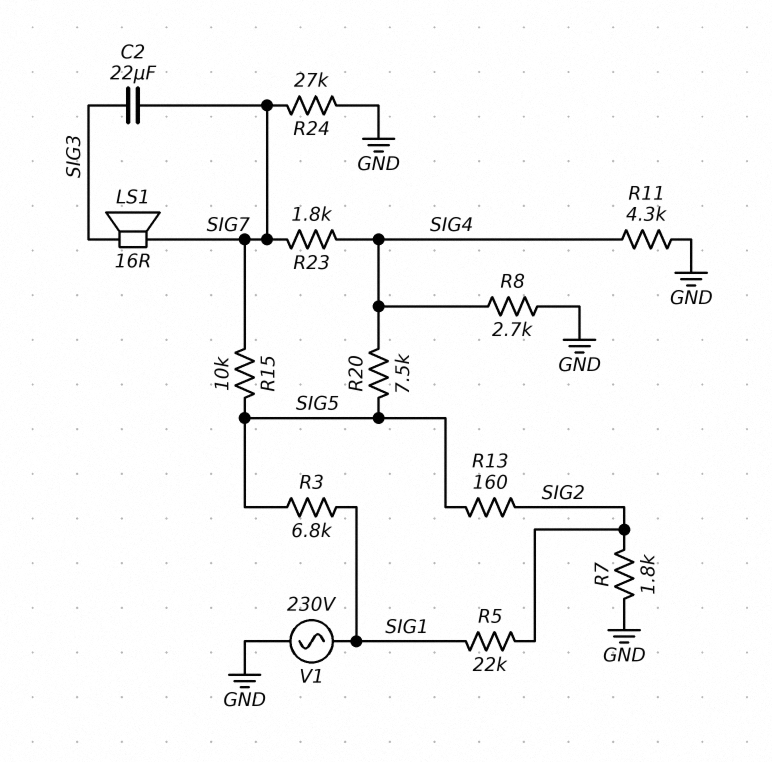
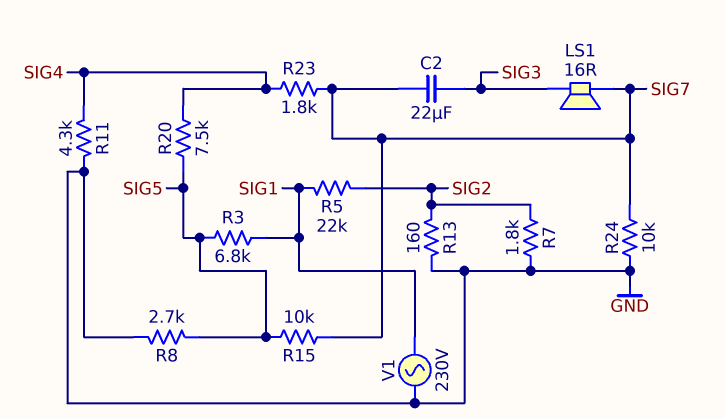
R8: 2.7k (GND, SIG4) -> 2.7k (GND, SIG5)
R13: 160 (SIG2, SIG5) -> 160 (GND, SIG2)
R24: 27k (GND, SIG7) -> 10k (GND, SIG7)

